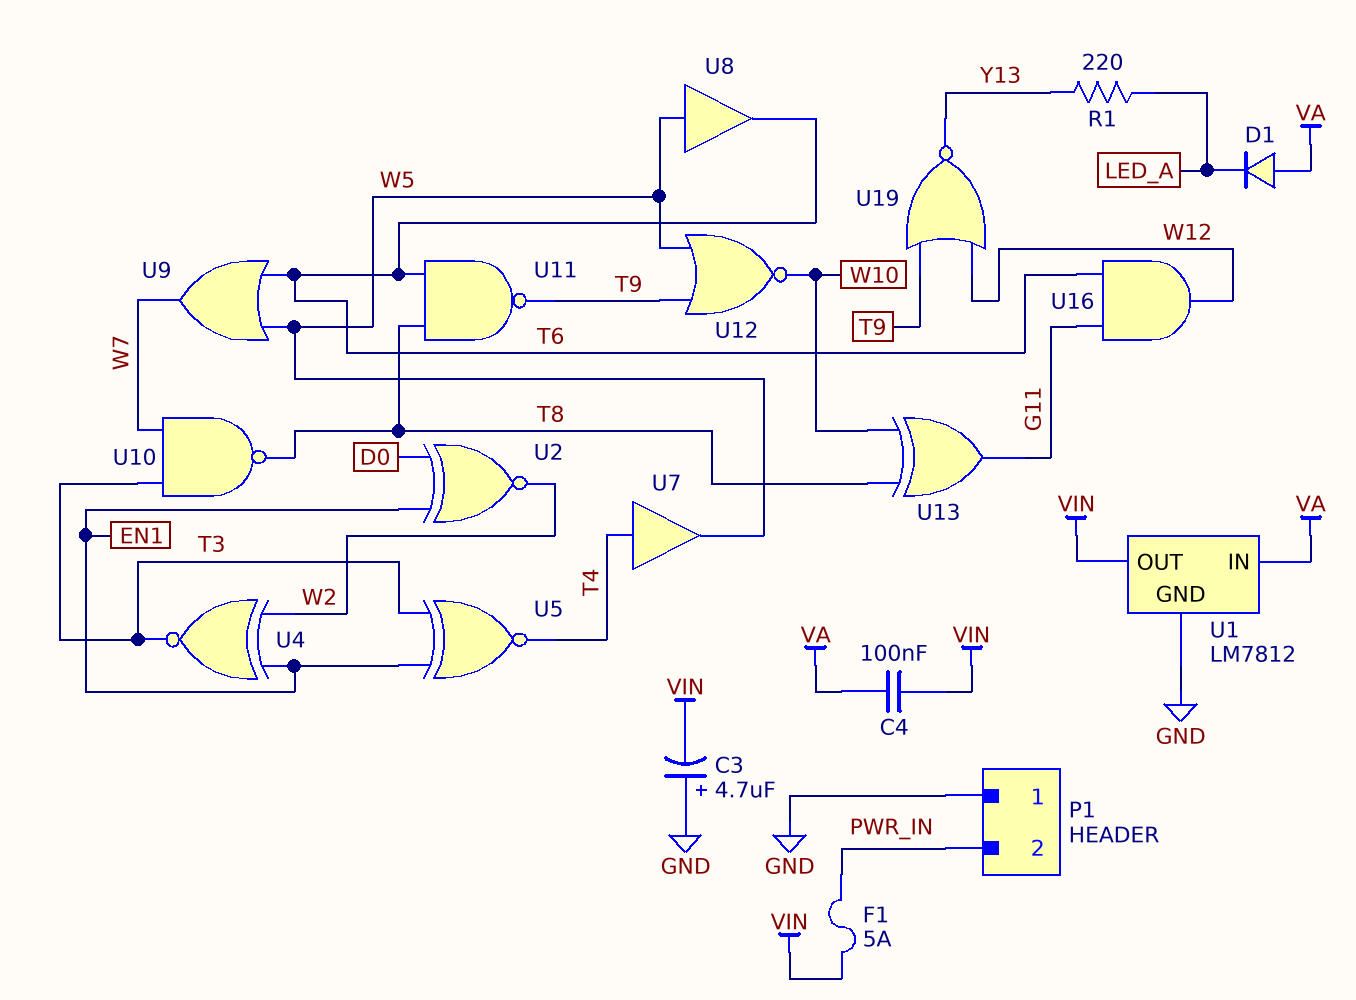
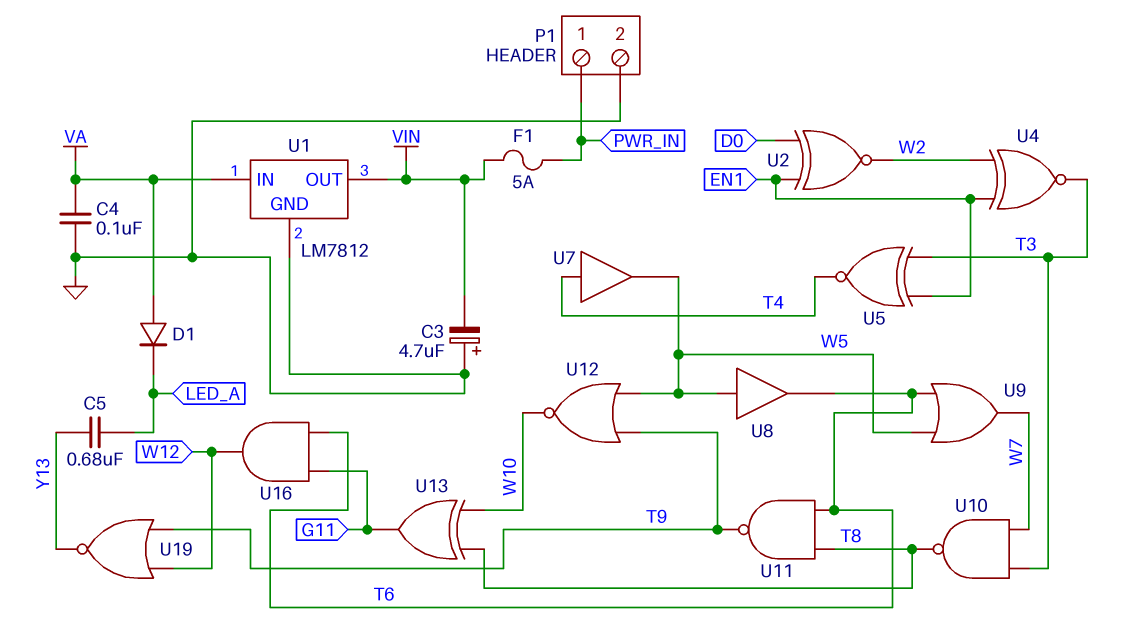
C4: 100nF (VA, VIN) -> 100nF (GND, VA)
C5: none -> 680nF (LED_A, Y13)
P1 pin 1: GND -> PWR_IN
P1 pin 2: PWR_IN -> GND
R1: 220 (LED_A, Y13) -> none

